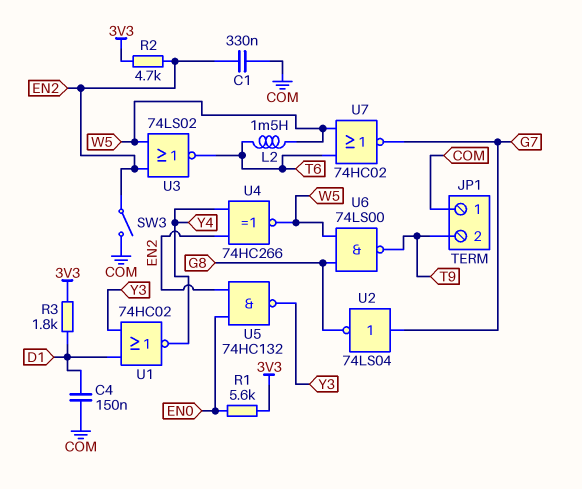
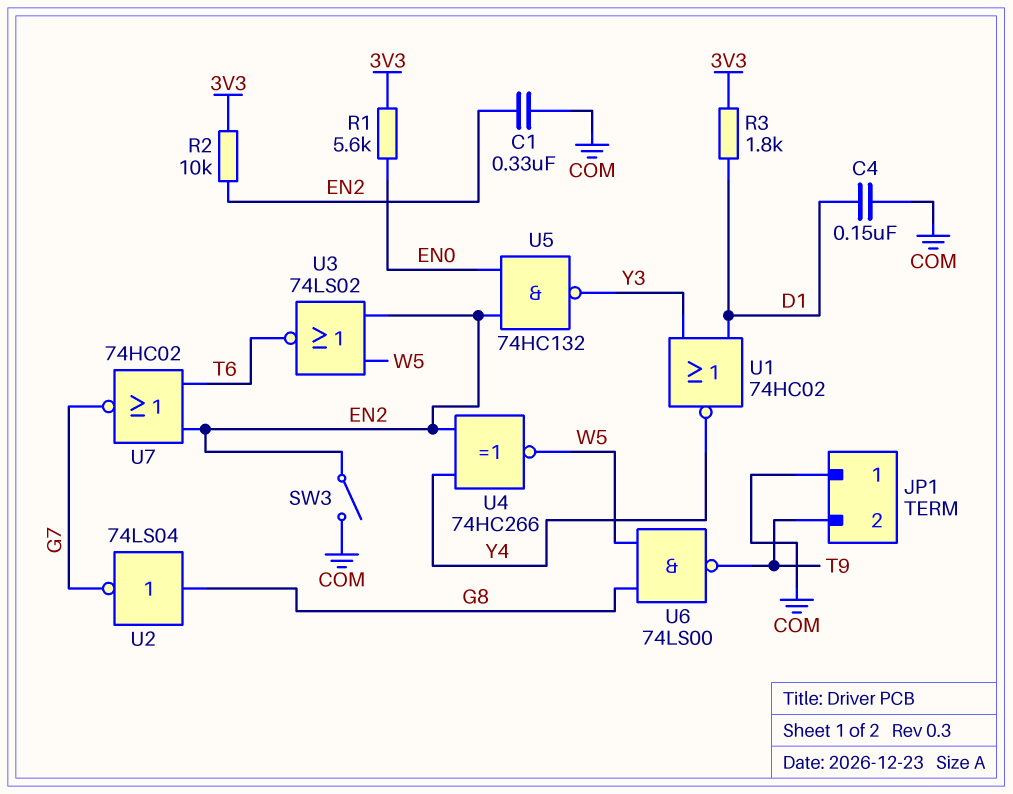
L2: 1.5mH (T6, W5) -> none
R2: 4.7k (3V3, EN2) -> 10k (3V3, EN2)
U2: NOT 74LS04 (in G7, out G8) -> NOT 74LS04 (in G8, out G7)
U7: NOR 74HC02 (in T6, in W5, out G7) -> NOR 74HC02 (in EN2, in T6, out G7)

